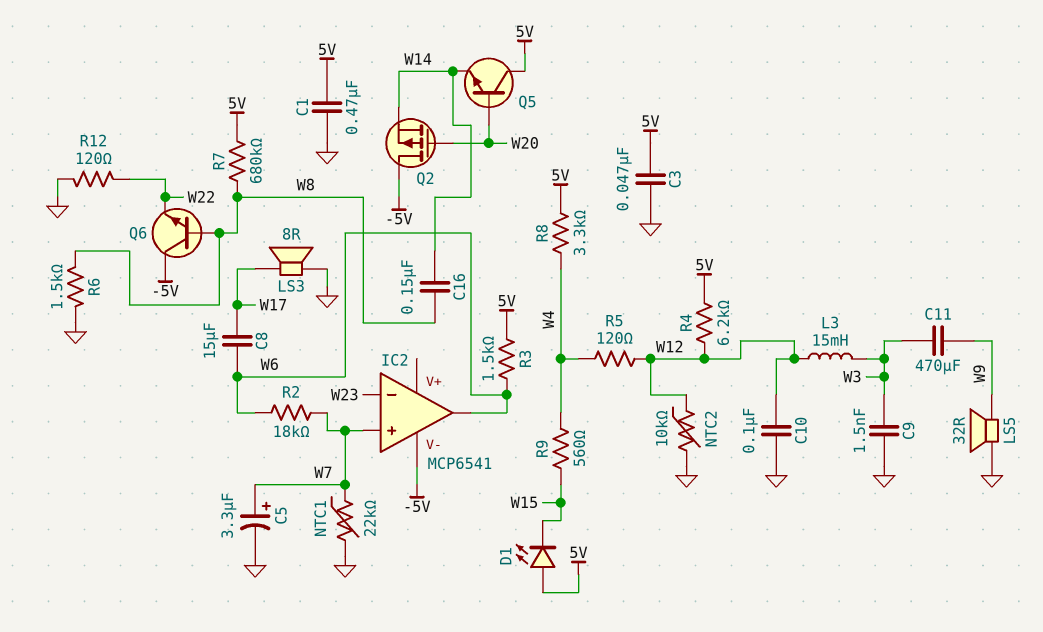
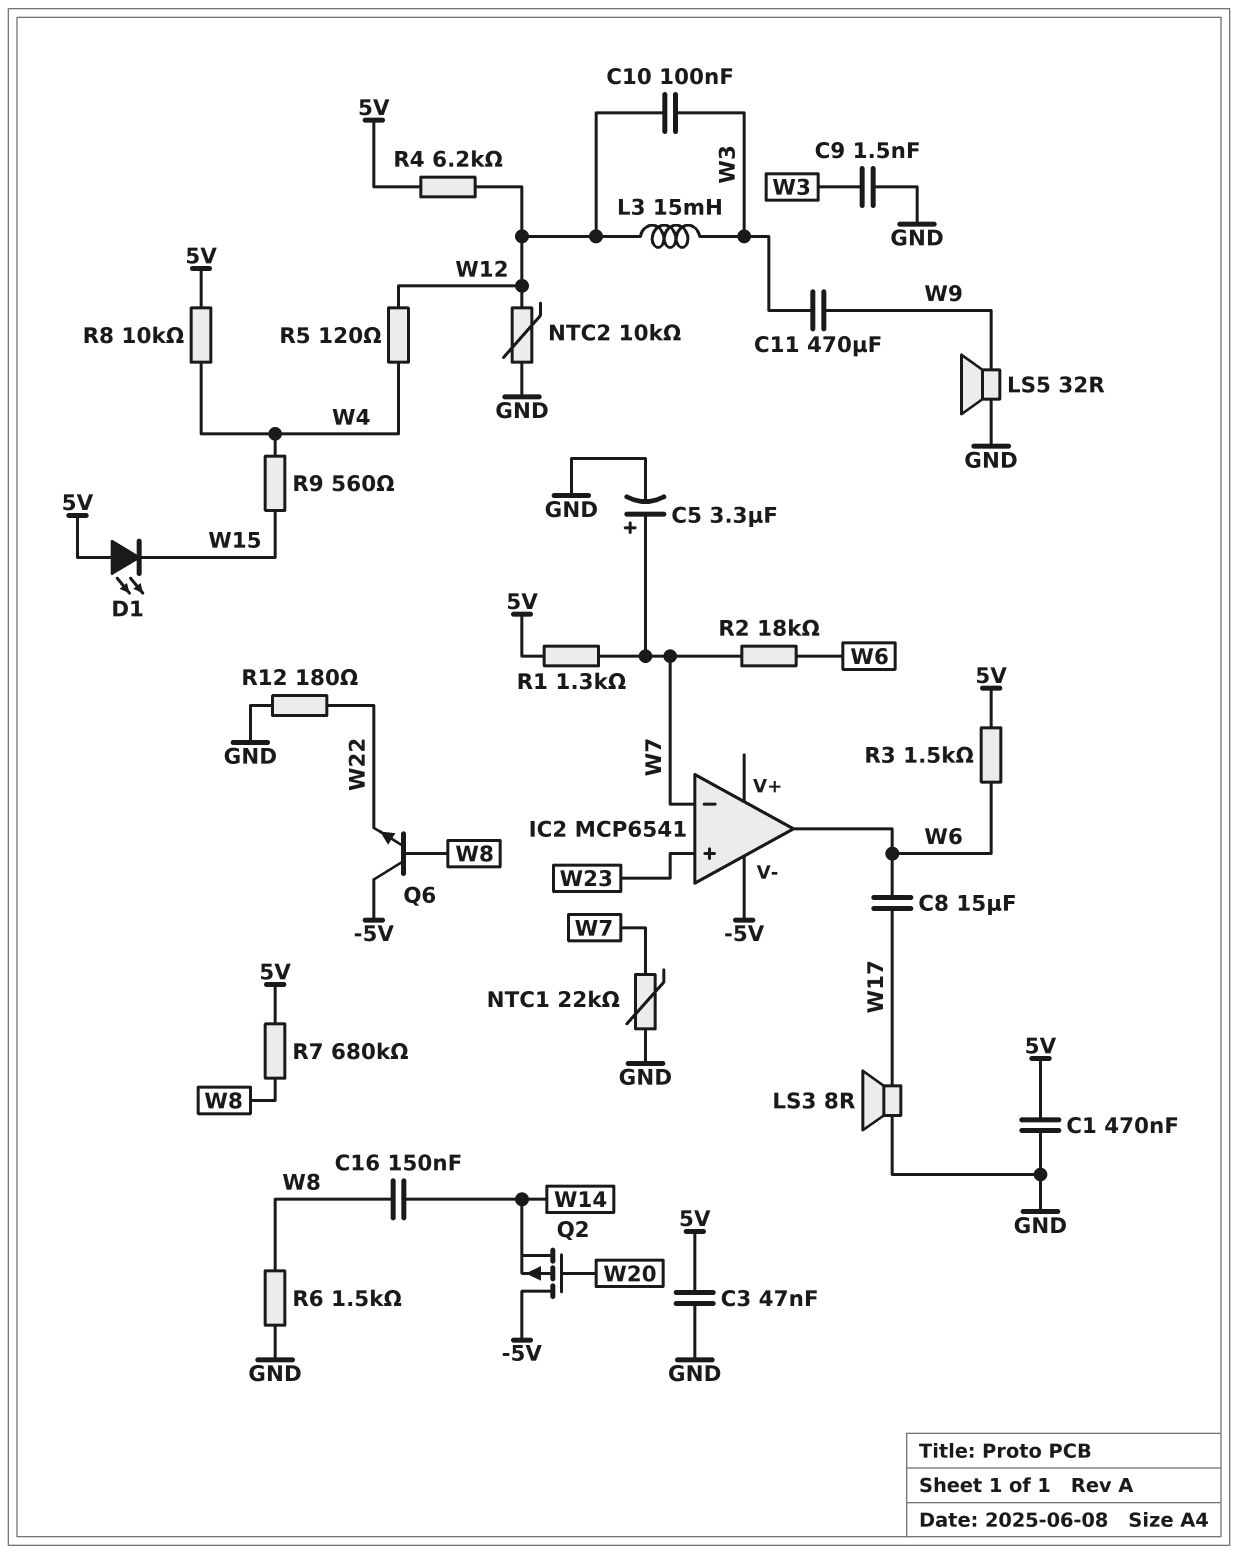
C10: 100nF (GND, W12) -> 100nF (W3, W12)
IC2 pin in+: W7 -> W23
IC2 pin in-: W23 -> W7
Q5: NPN (B W20, C 5V, E W14) -> none
R1: none -> 1.3k (5V, W7)
R8: 3.3k (5V, W4) -> 10k (5V, W4)
R12: 120 (GND, W22) -> 180 (GND, W22)

